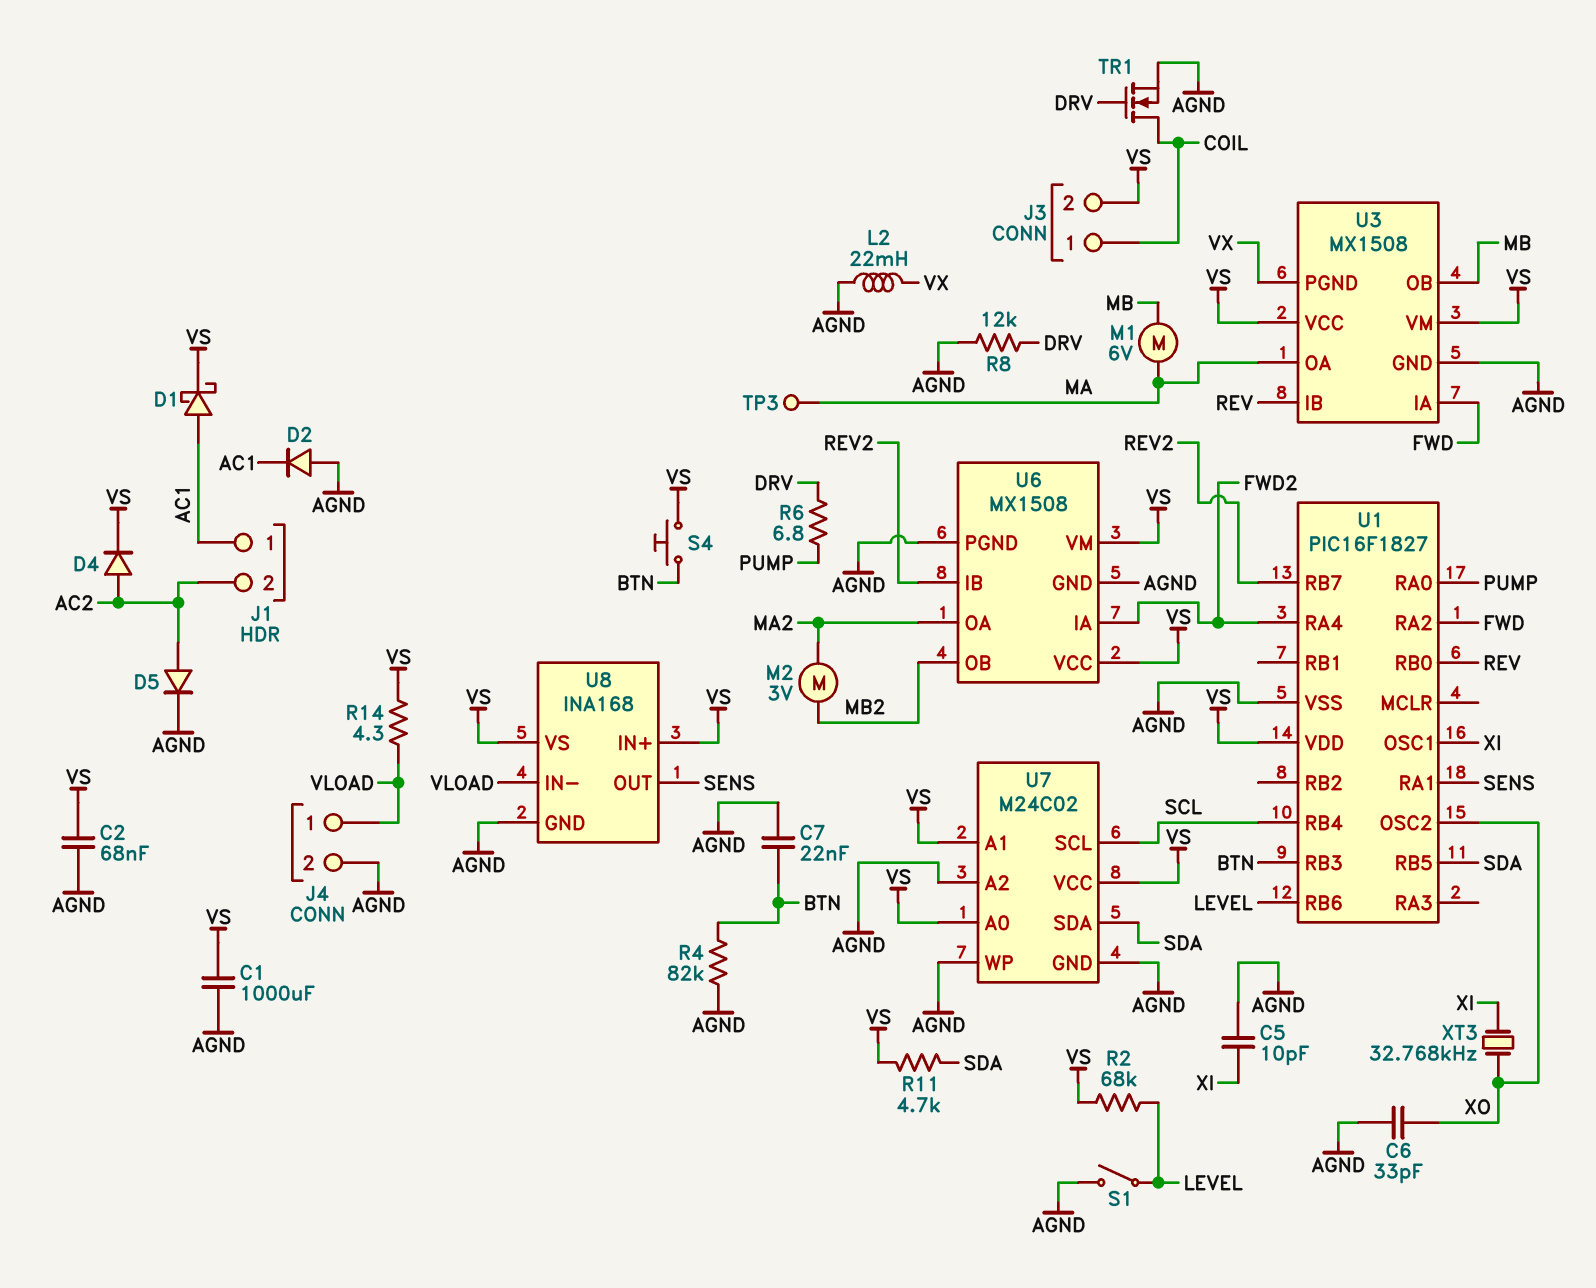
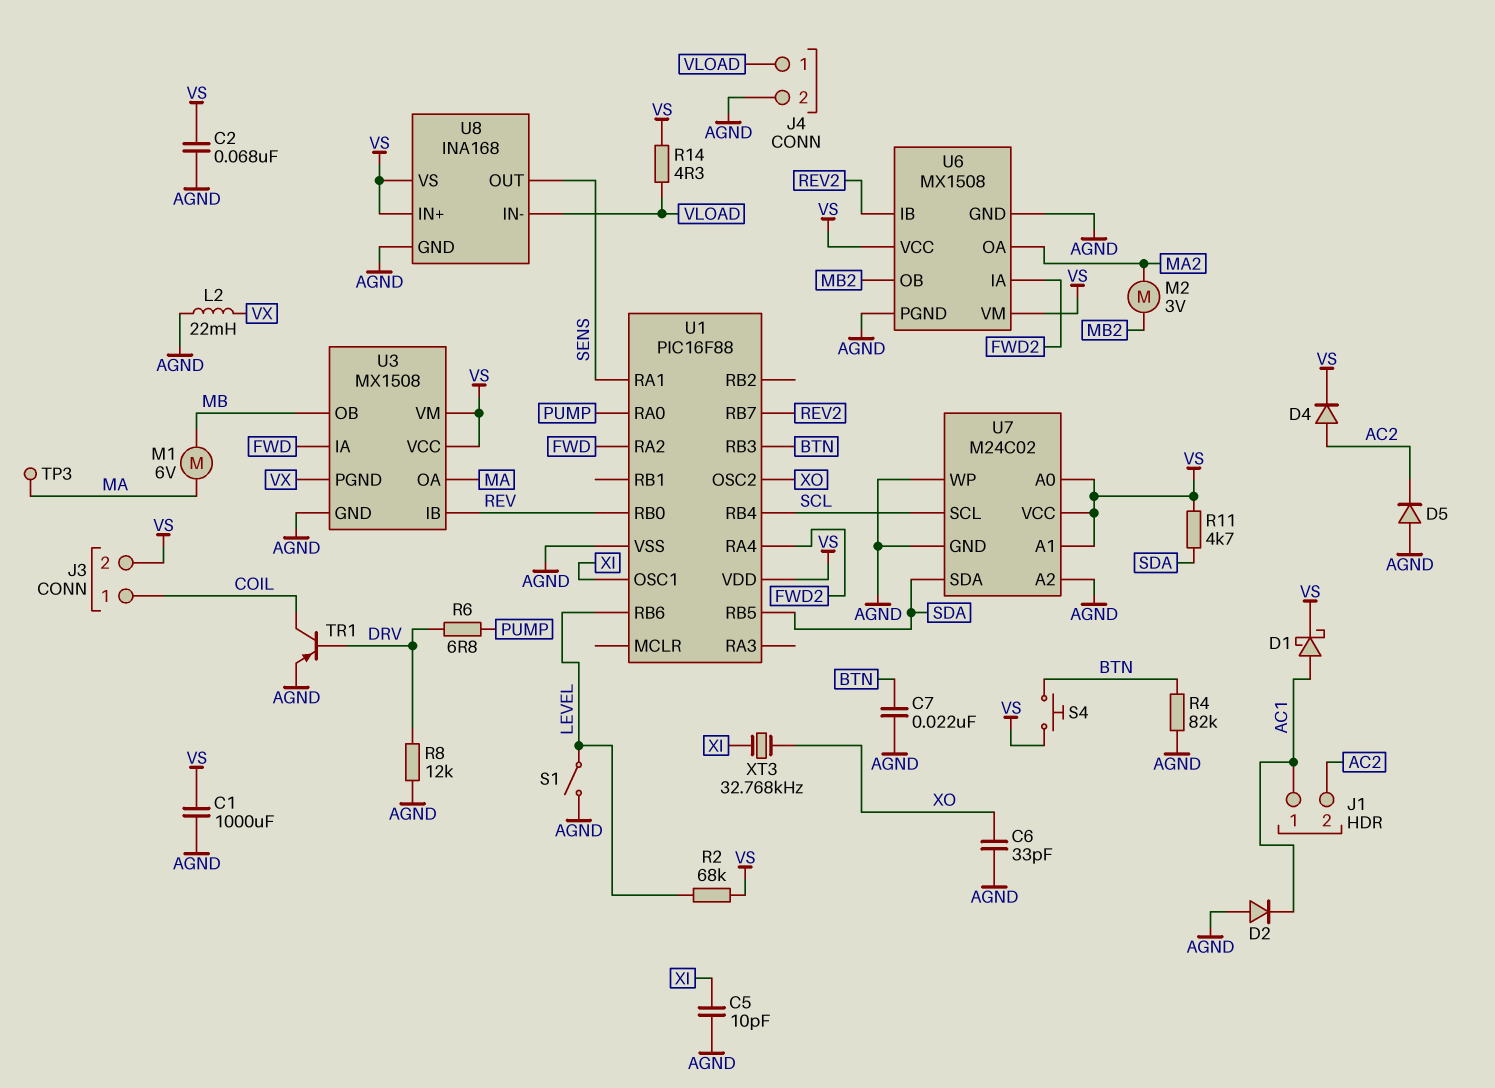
D5: diode (A AC2, K AGND) -> diode (A AGND, K AC2)
TR1: NMOS (G DRV, D COIL, S AGND) -> PNP (B DRV, C COIL, E AGND)
U1: PIC16F1827 -> PIC16F88

